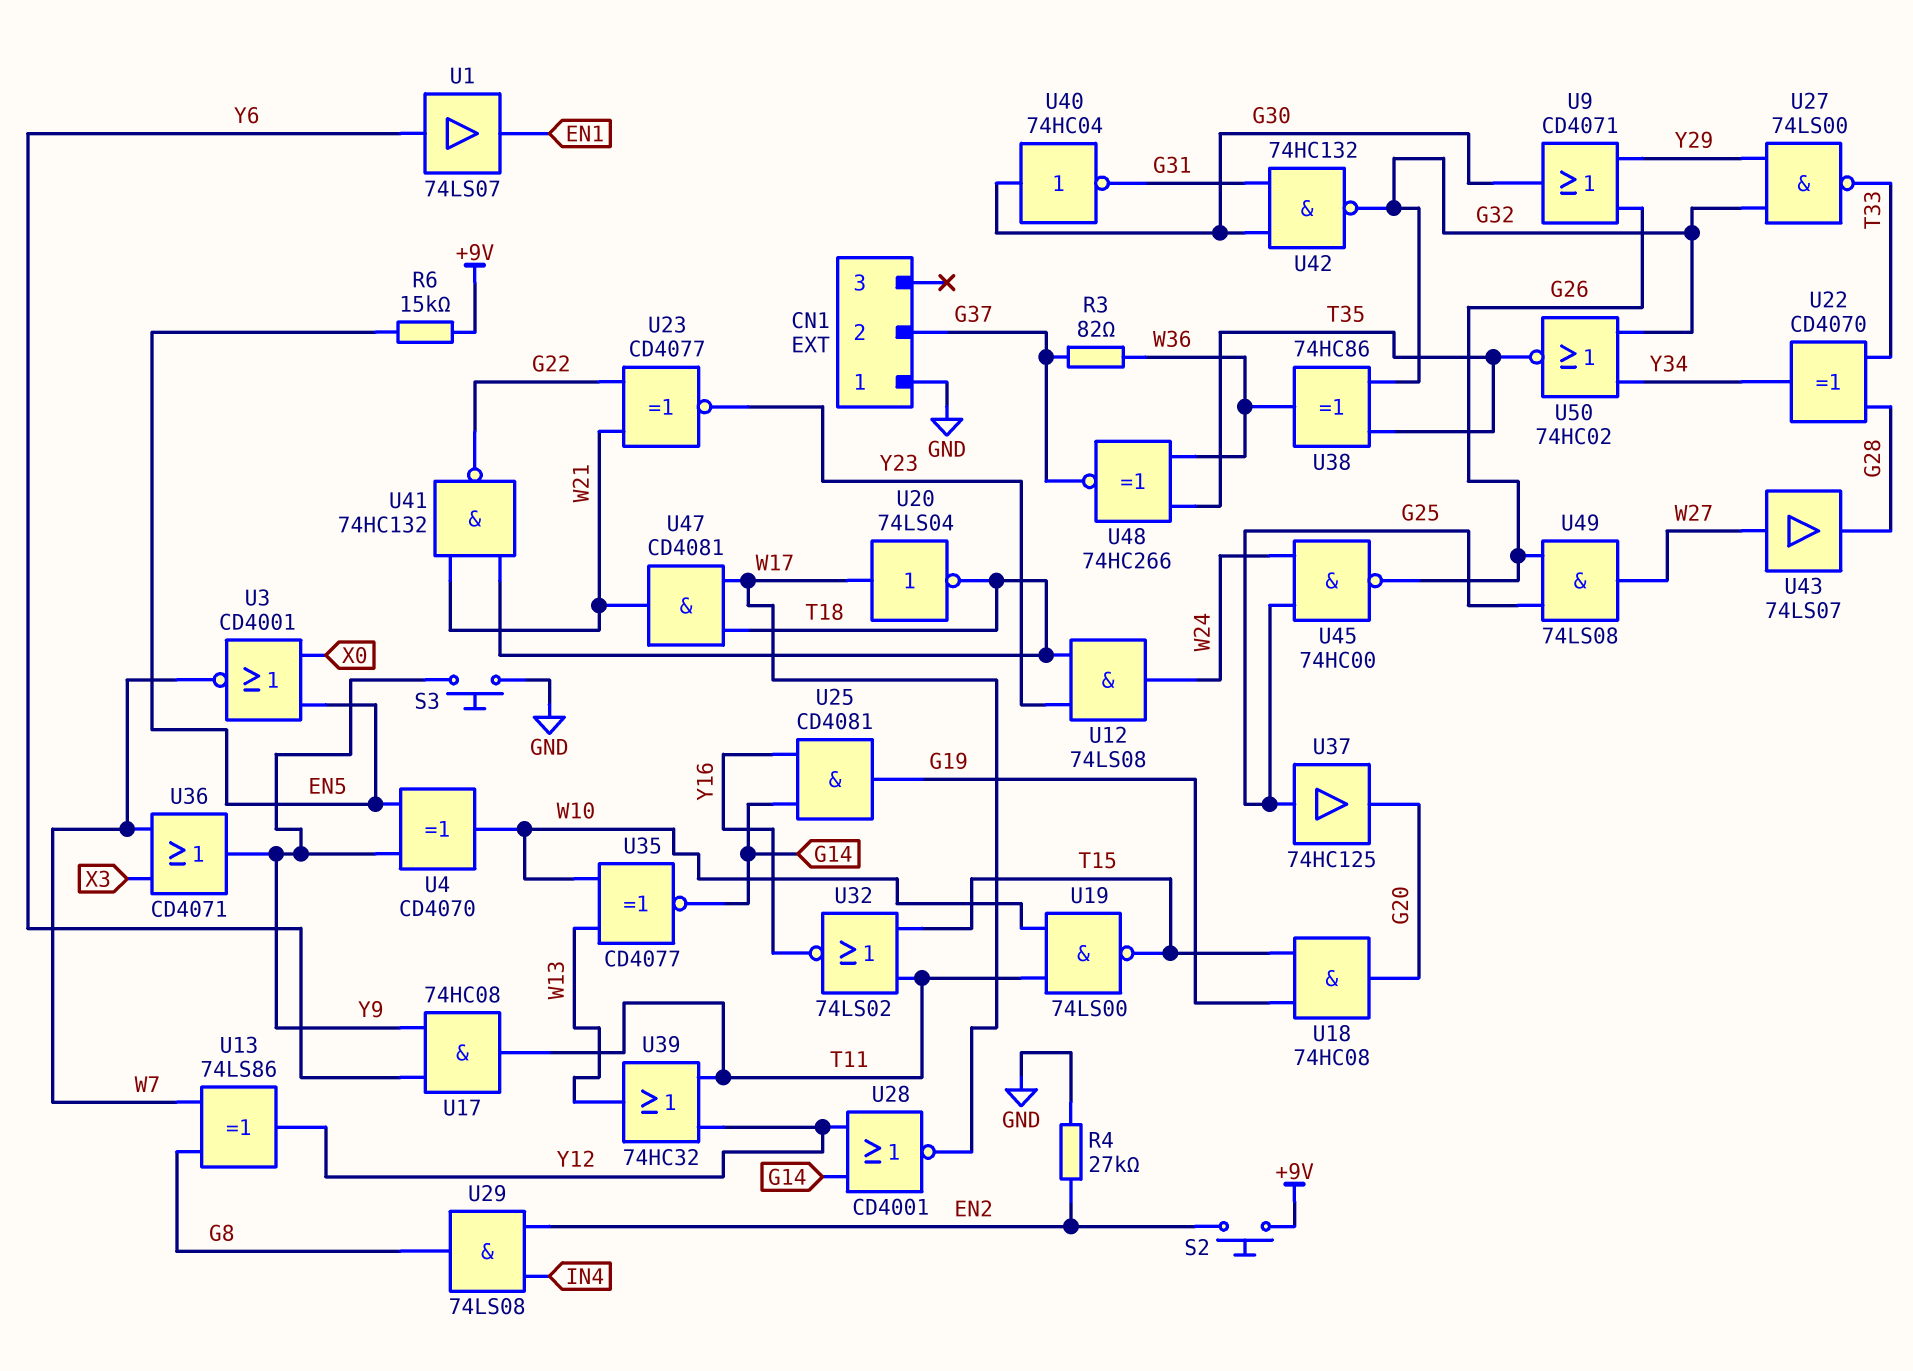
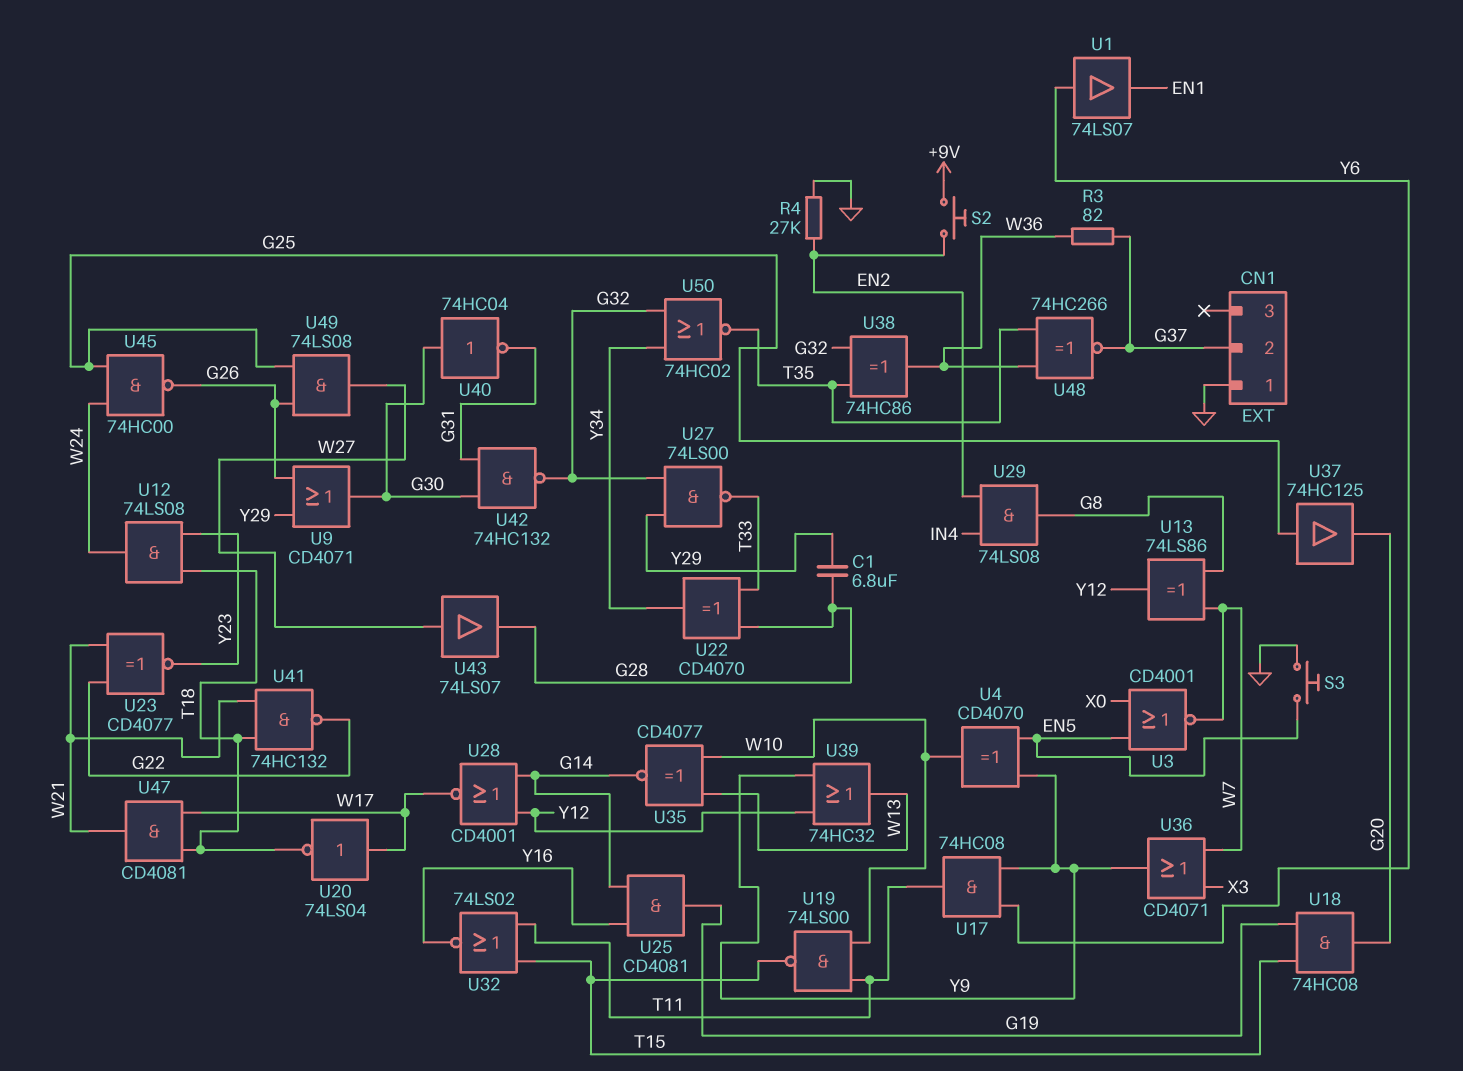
C1: none -> 6.8uF (G28, Y29)
R6: 15k (+9V, EN5) -> none
S3: button (GND, Y9) -> button (EN5, GND)
U39: OR 74HC32 (in T11, in Y12, out W13) -> OR 74HC32 (in Y9, in Y12, out W13)

